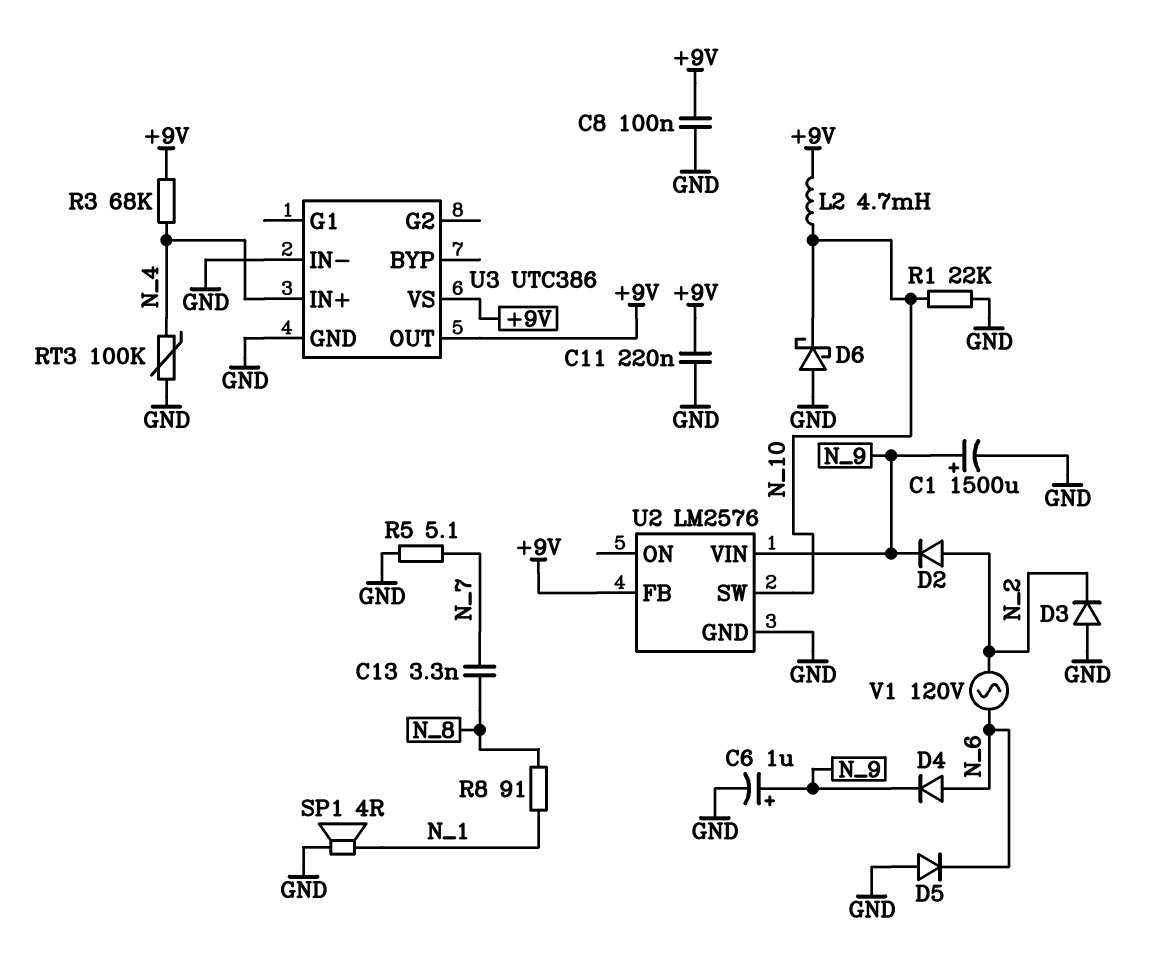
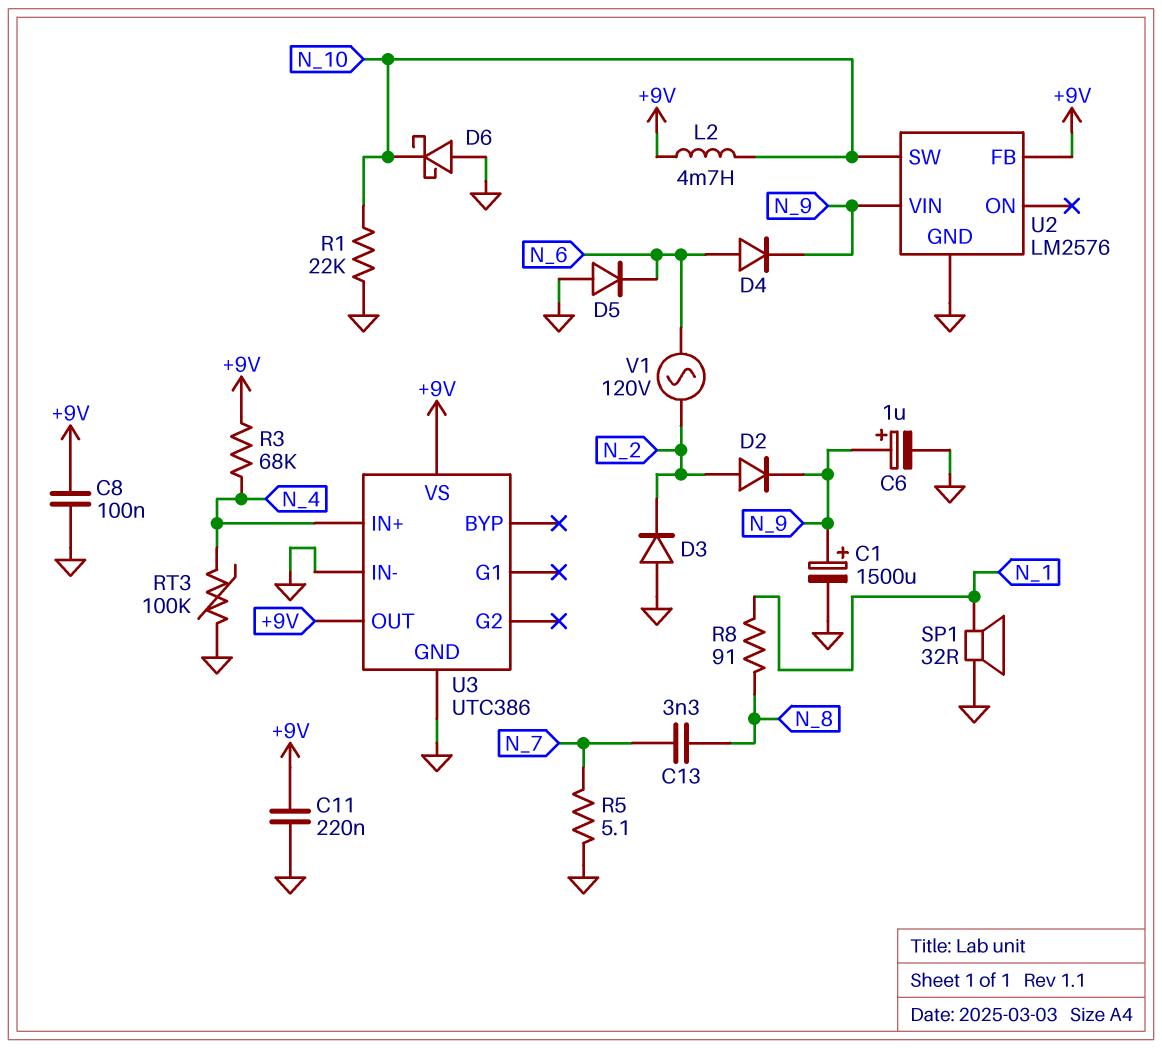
SP1: speaker 4R (GND, N_1) -> speaker 32R (GND, N_1)

